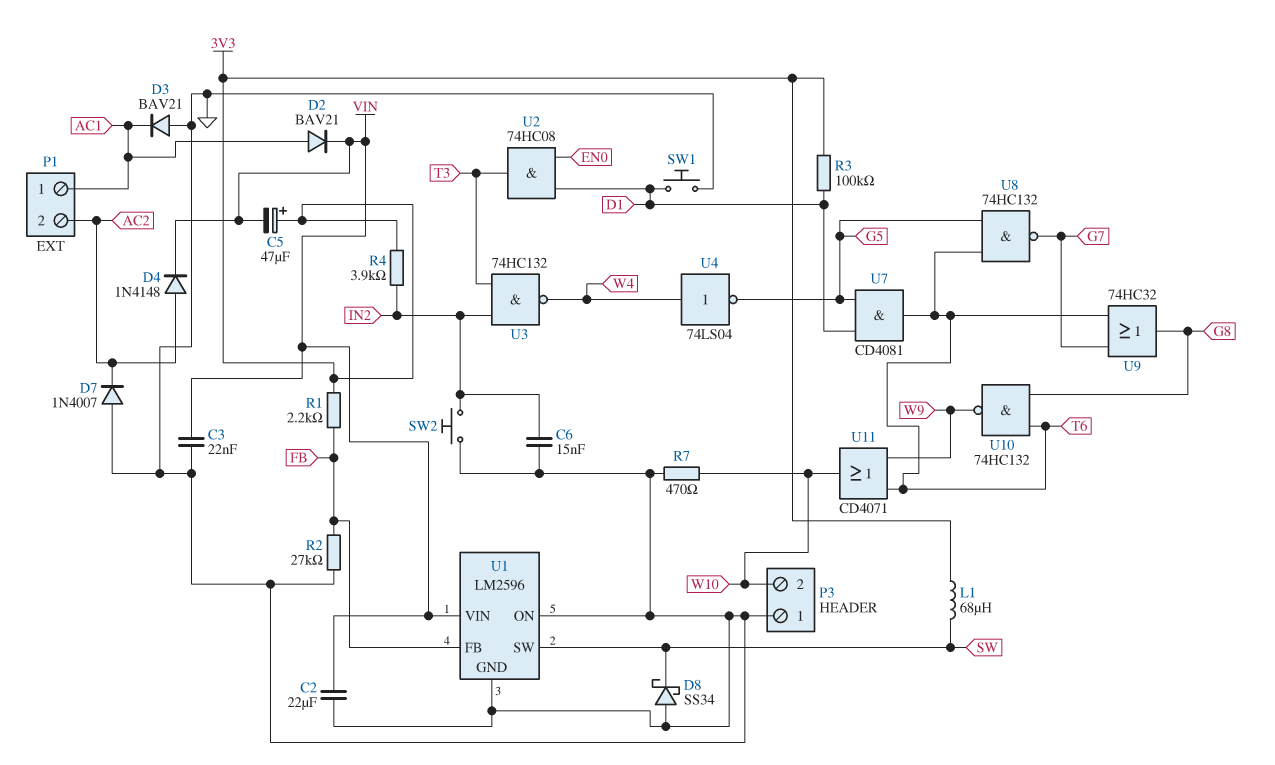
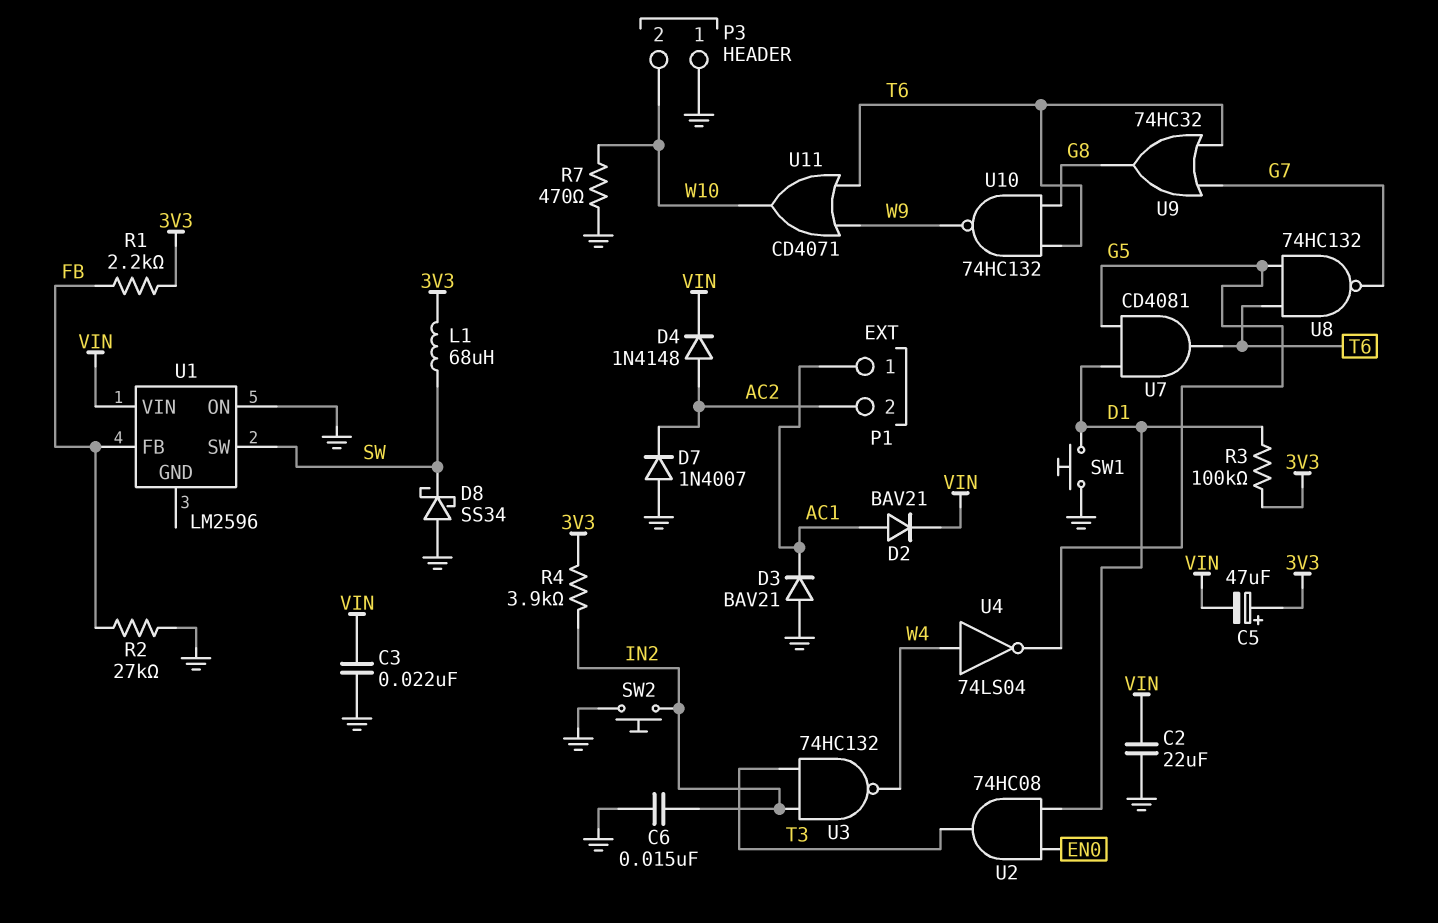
U1 pin GND: GND -> none

